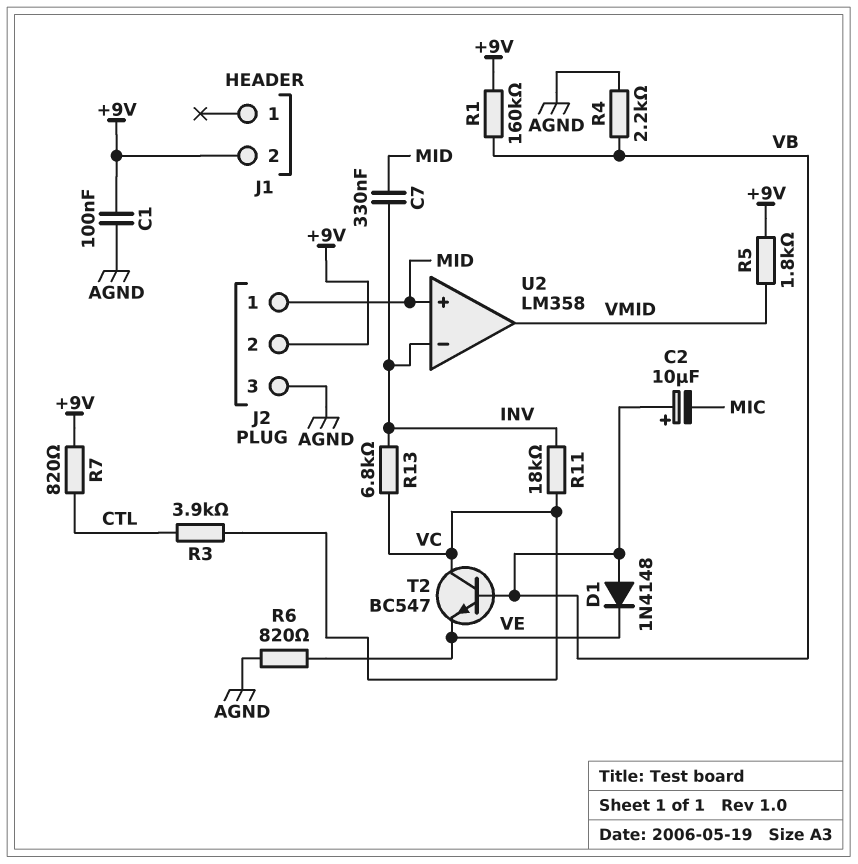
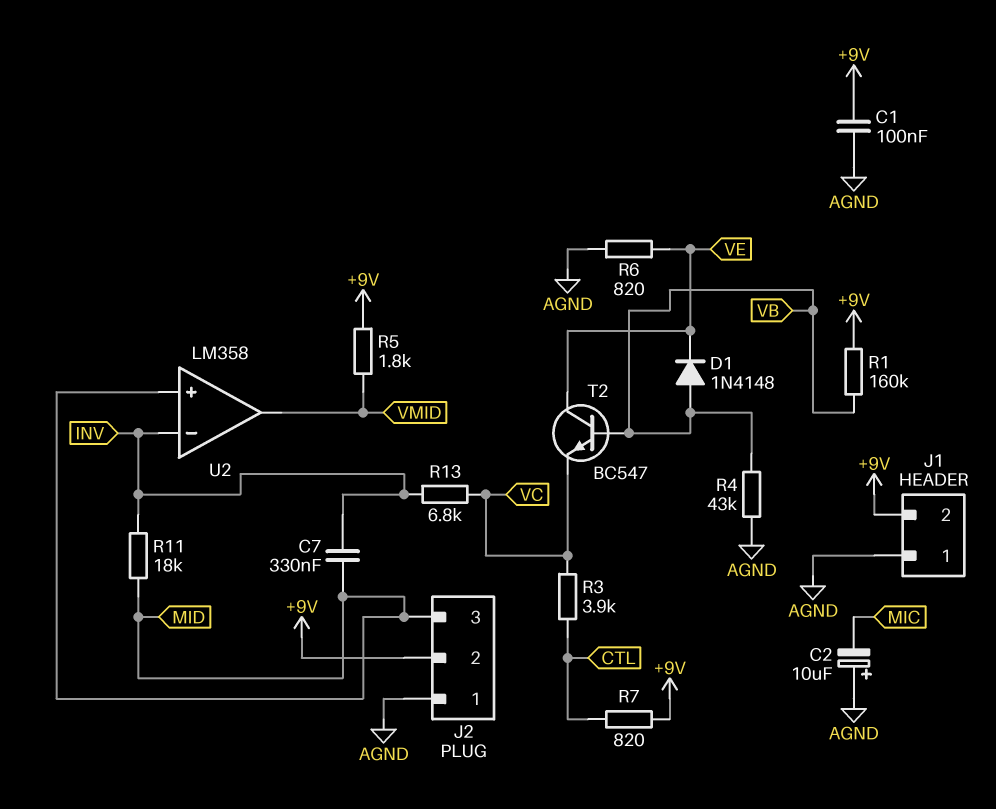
C2: 10uF (plus VB, minus MIC) -> 10uF (plus AGND, minus MIC)
J1 pin 1: none -> AGND
J2 pin 1: MID -> AGND
J2 pin 3: AGND -> MID
R4: 2.2k (AGND, VB) -> 43k (AGND, VB)
R11: 18k (INV, VC) -> 18k (INV, MID)
T2: NPN BC547 (B VB, C VC, E VE) -> NPN BC547 (B VB, C VE, E VC)

